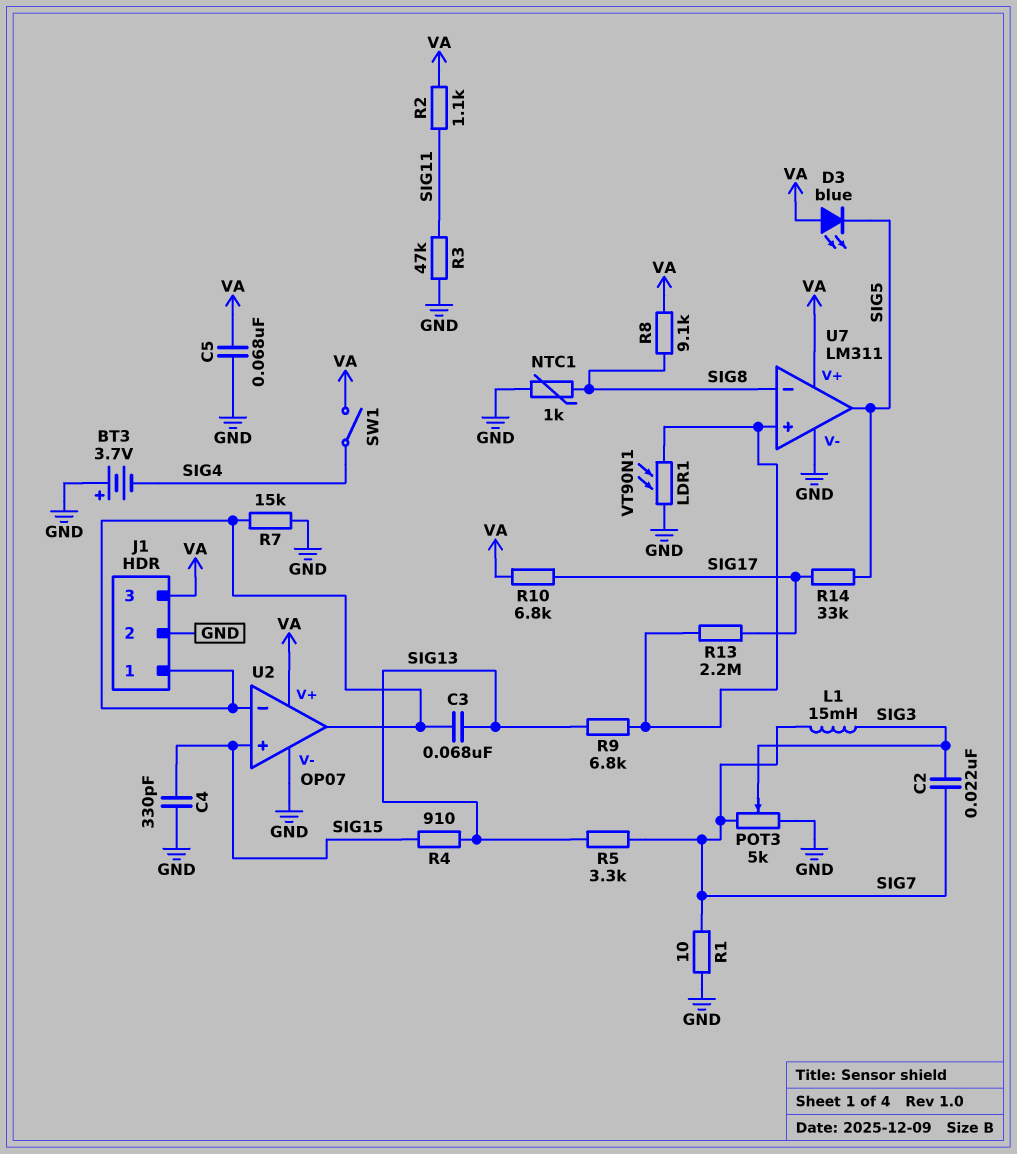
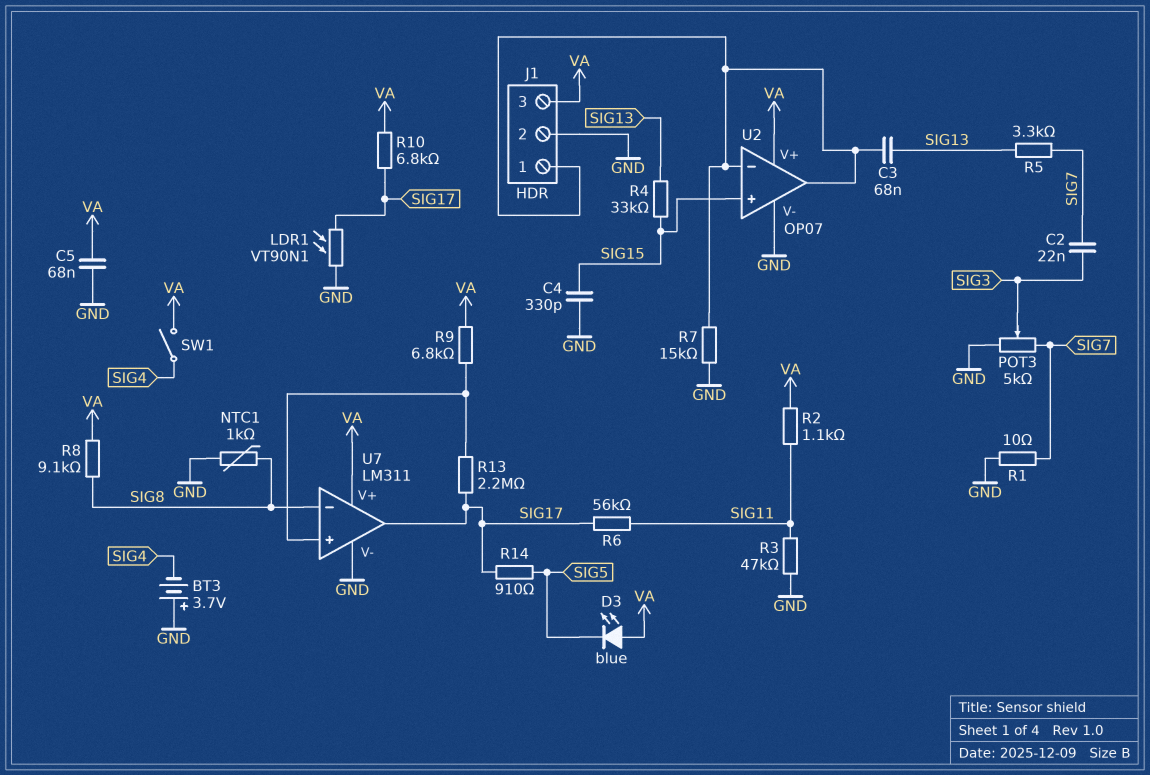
L1: 15mH (SIG3, SIG7) -> none
LDR1: VT90N1 (GND, U7/in+) -> VT90N1 (GND, SIG17)
R4: 910 (SIG13, SIG15) -> 33k (SIG13, SIG15)
R6: none -> 56k (SIG11, SIG17)
R9: 6.8k (SIG13, U7/in+) -> 6.8k (U7/in+, VA)
R14: 33k (SIG5, SIG17) -> 910 (SIG5, SIG17)
U7 pin out: SIG5 -> SIG17

